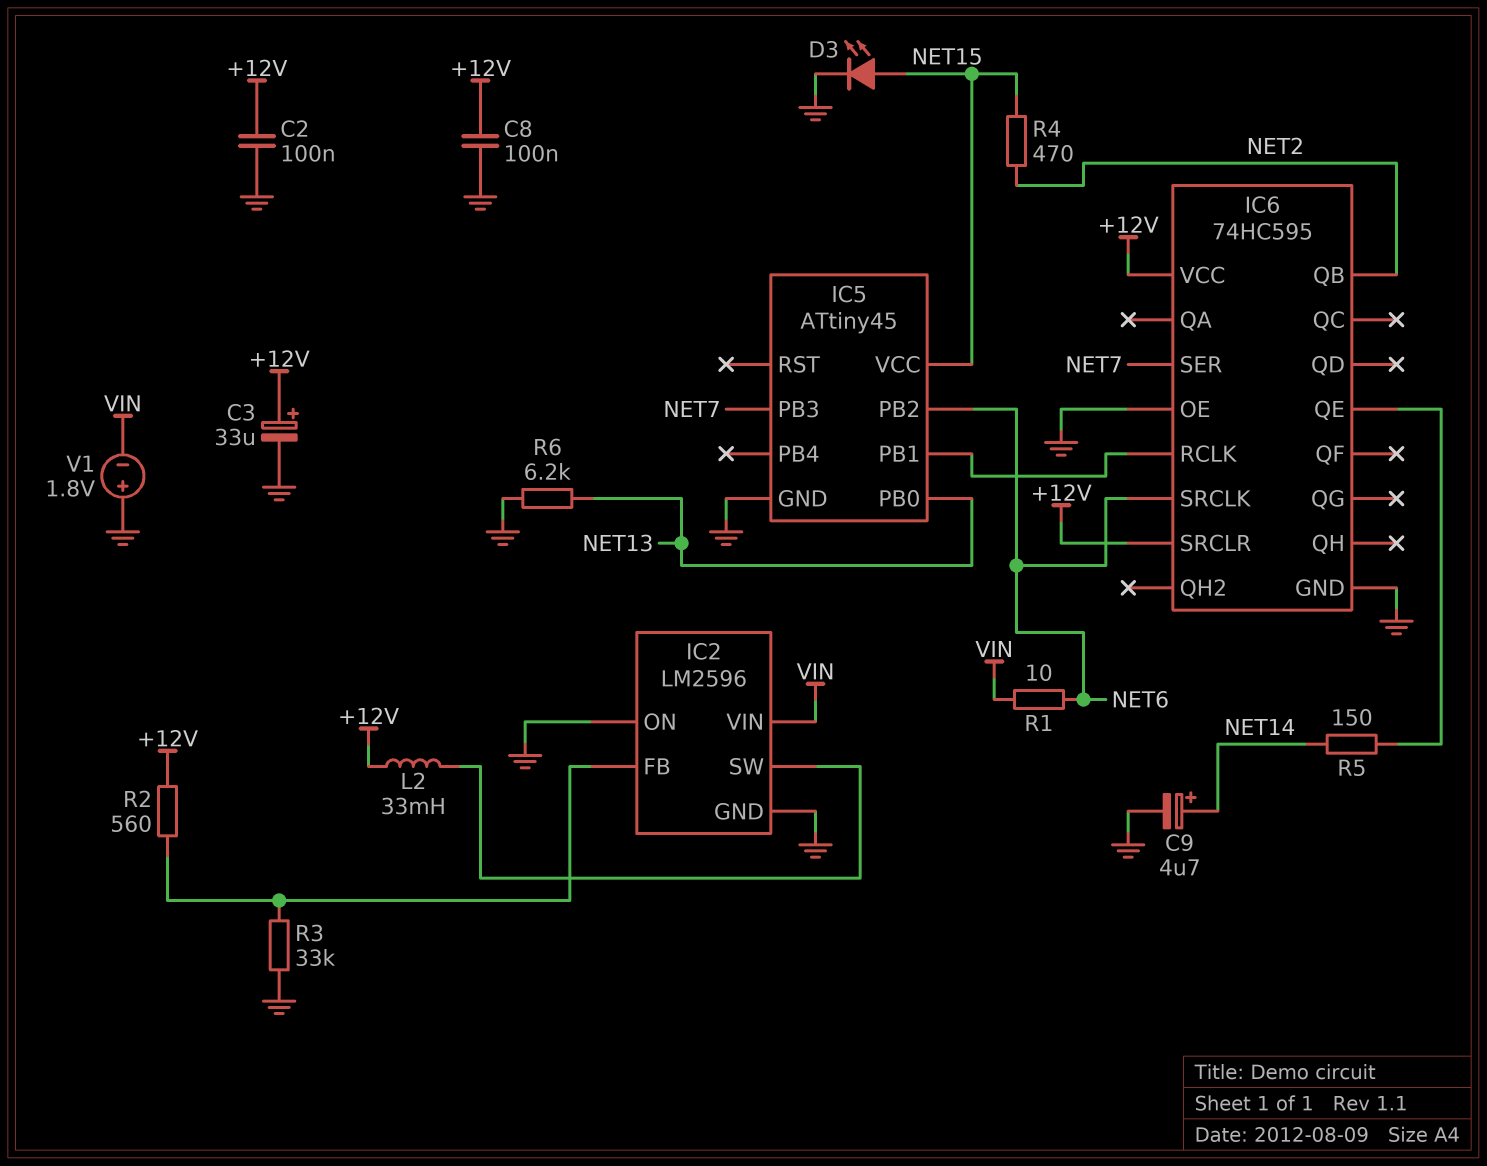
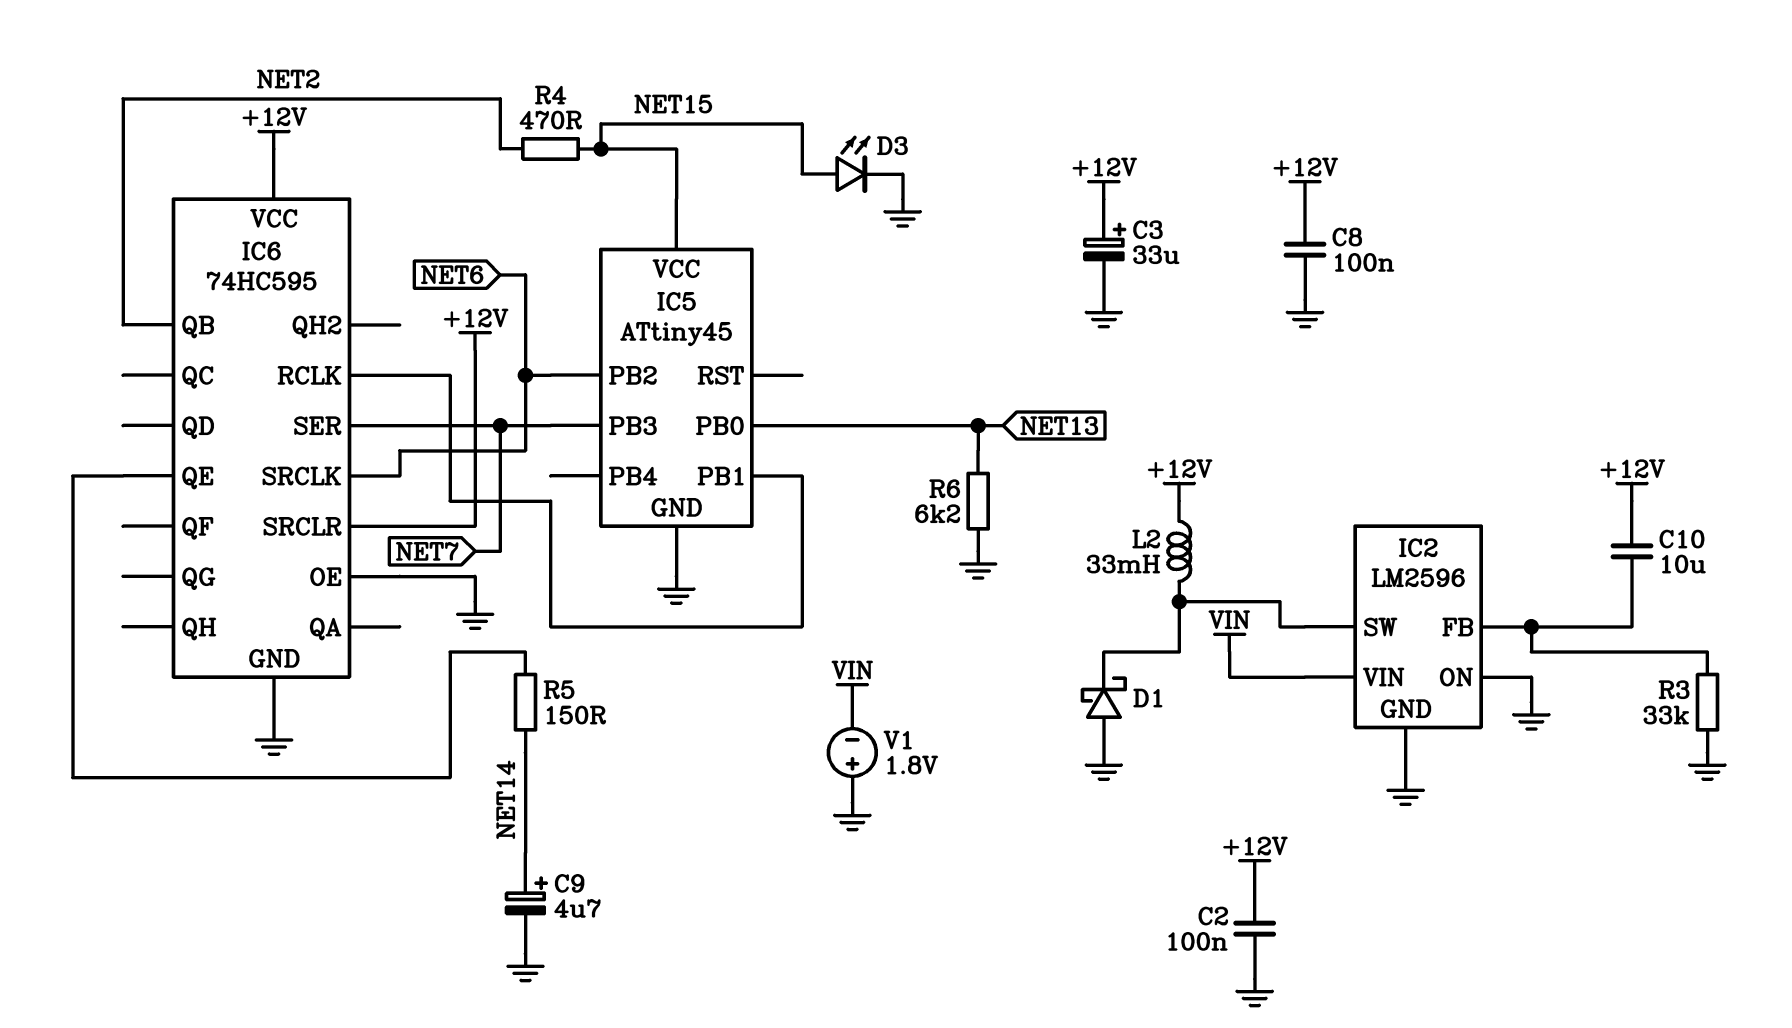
C10: none -> 10uF (+12V, IC2/FB)
D1: none -> schottky (A GND, K IC2/SW)
R1: 10 (NET6, VIN) -> none
R2: 560 (+12V, IC2/FB) -> none

